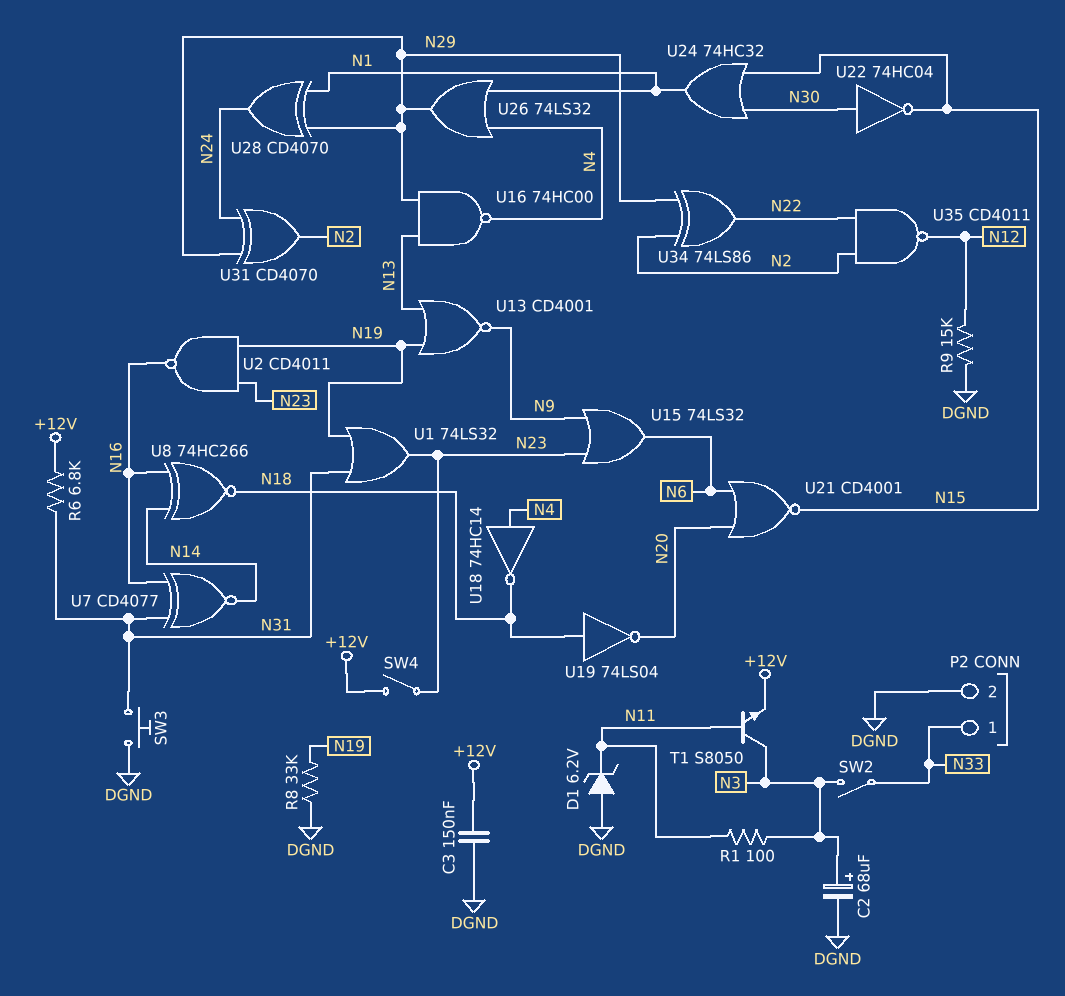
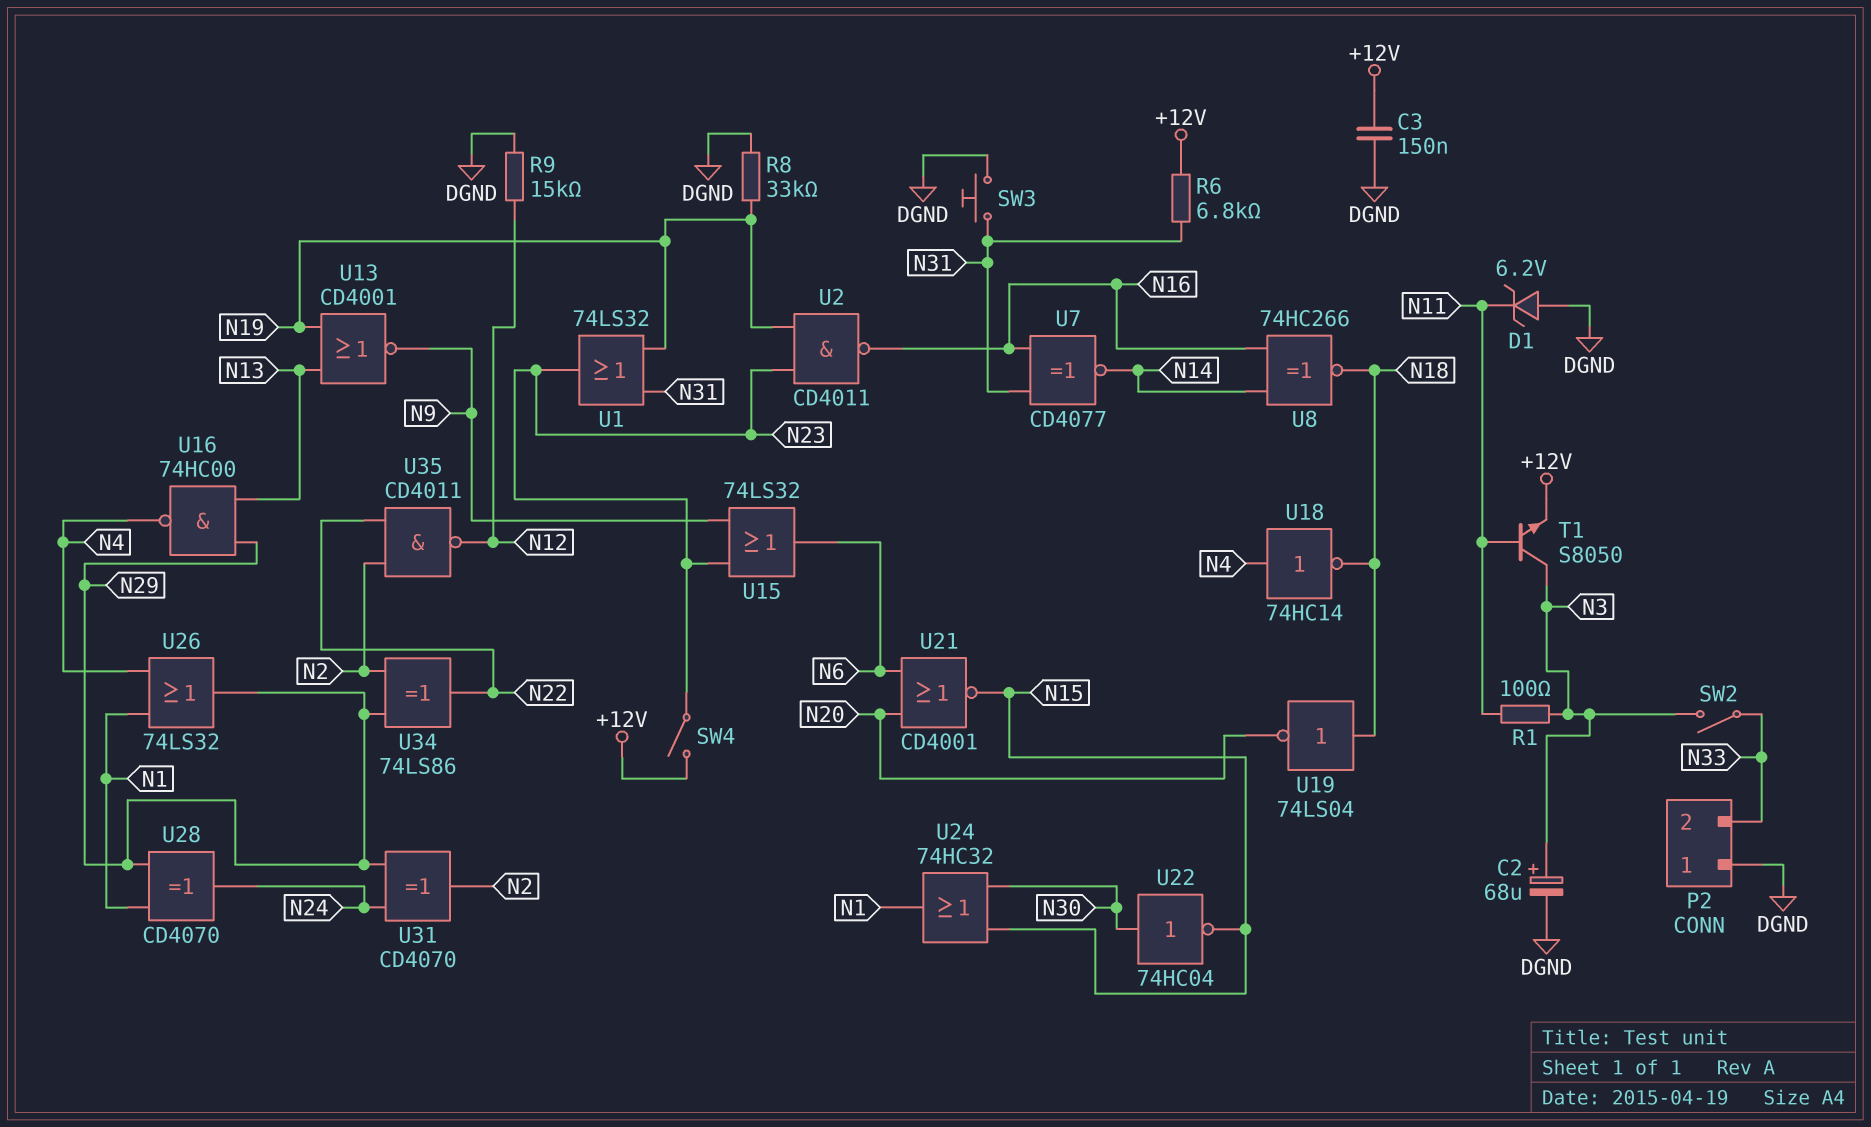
P2 pin 1: N33 -> DGND
P2 pin 2: DGND -> N33

